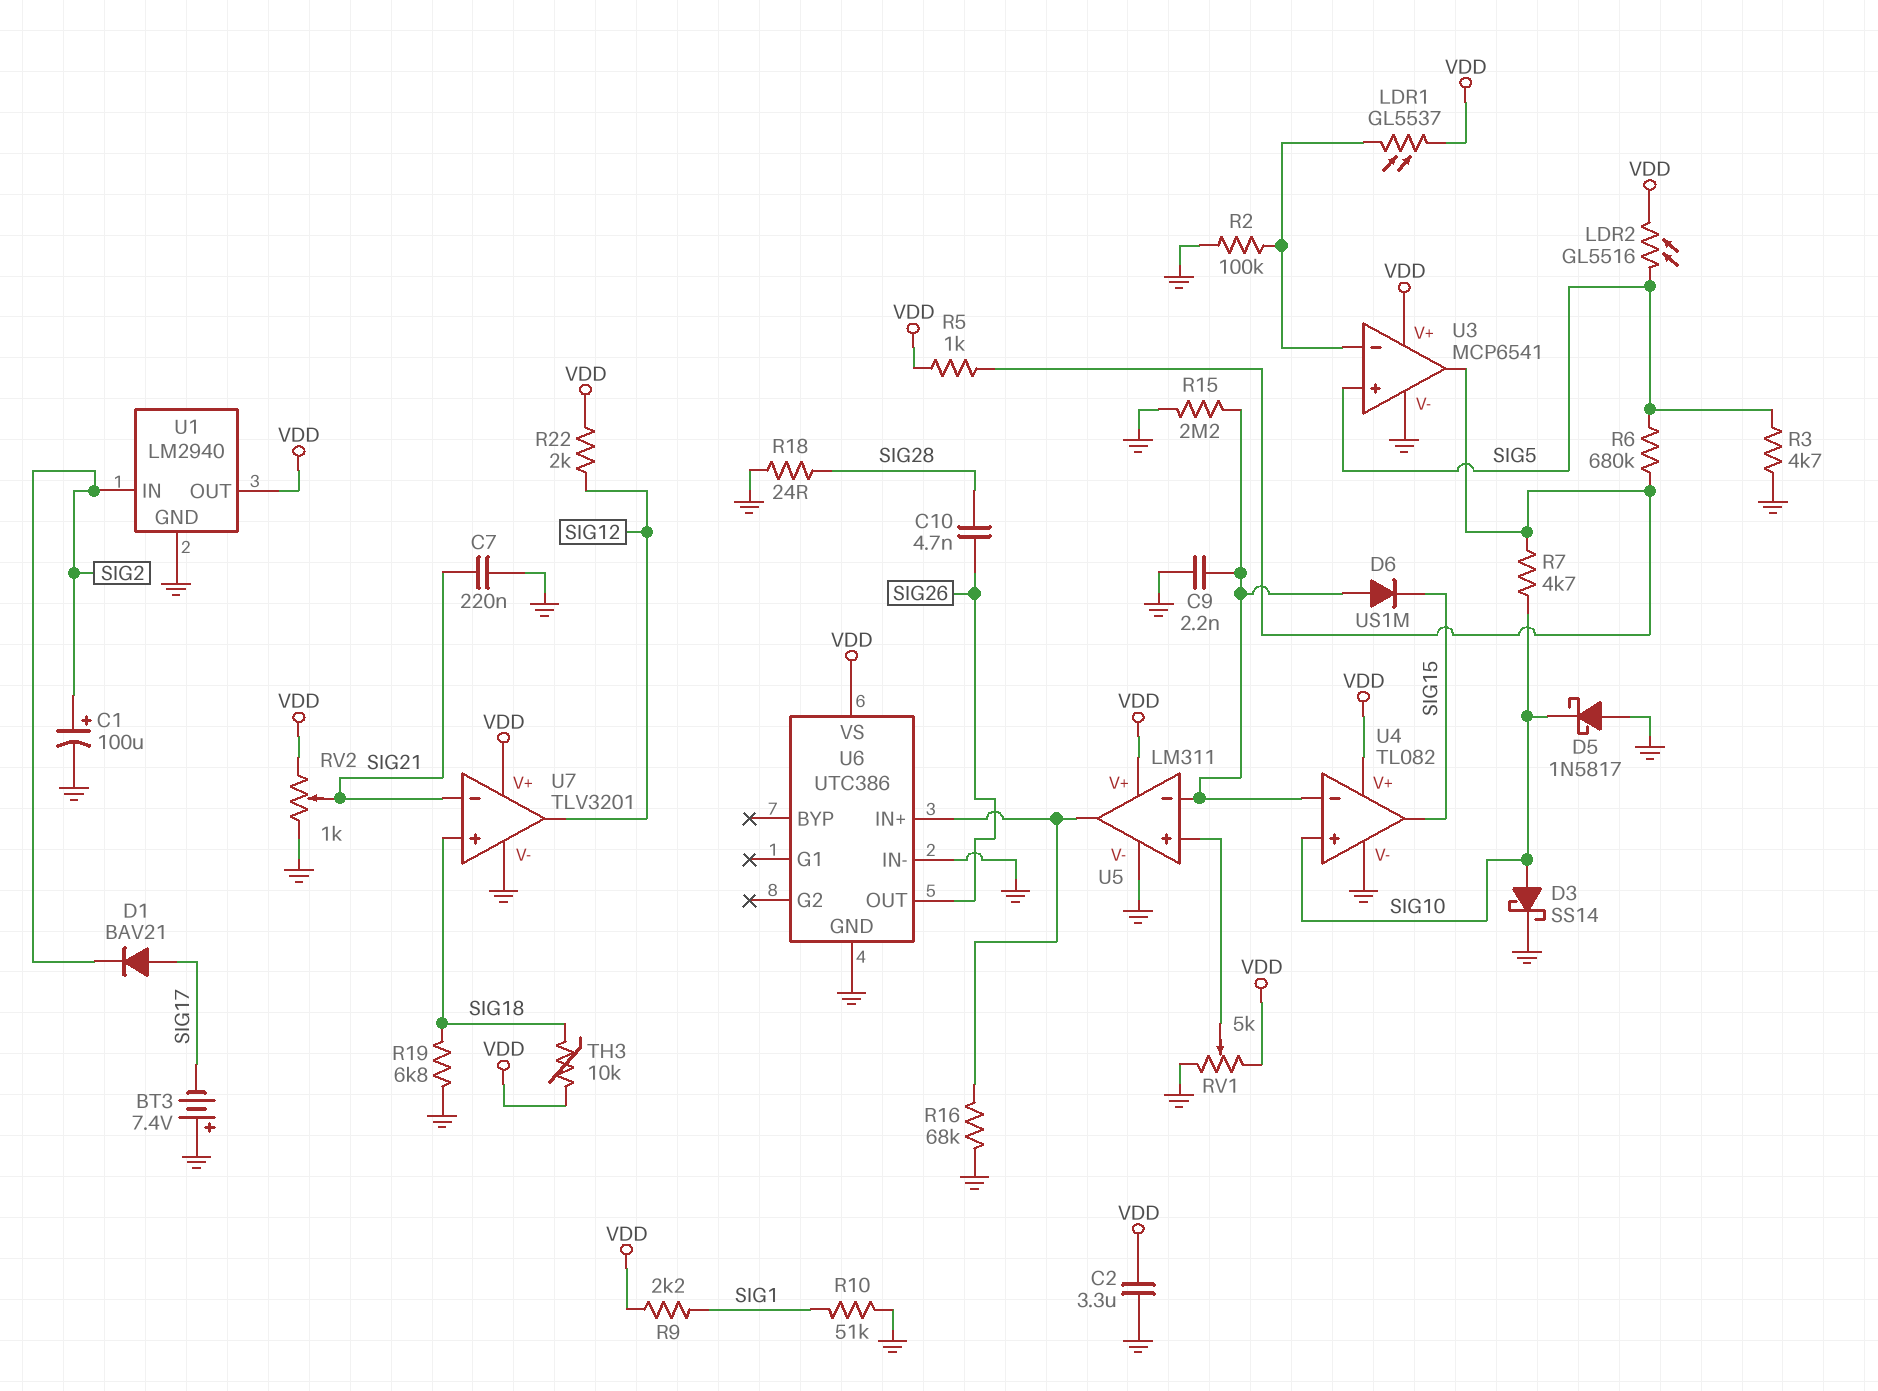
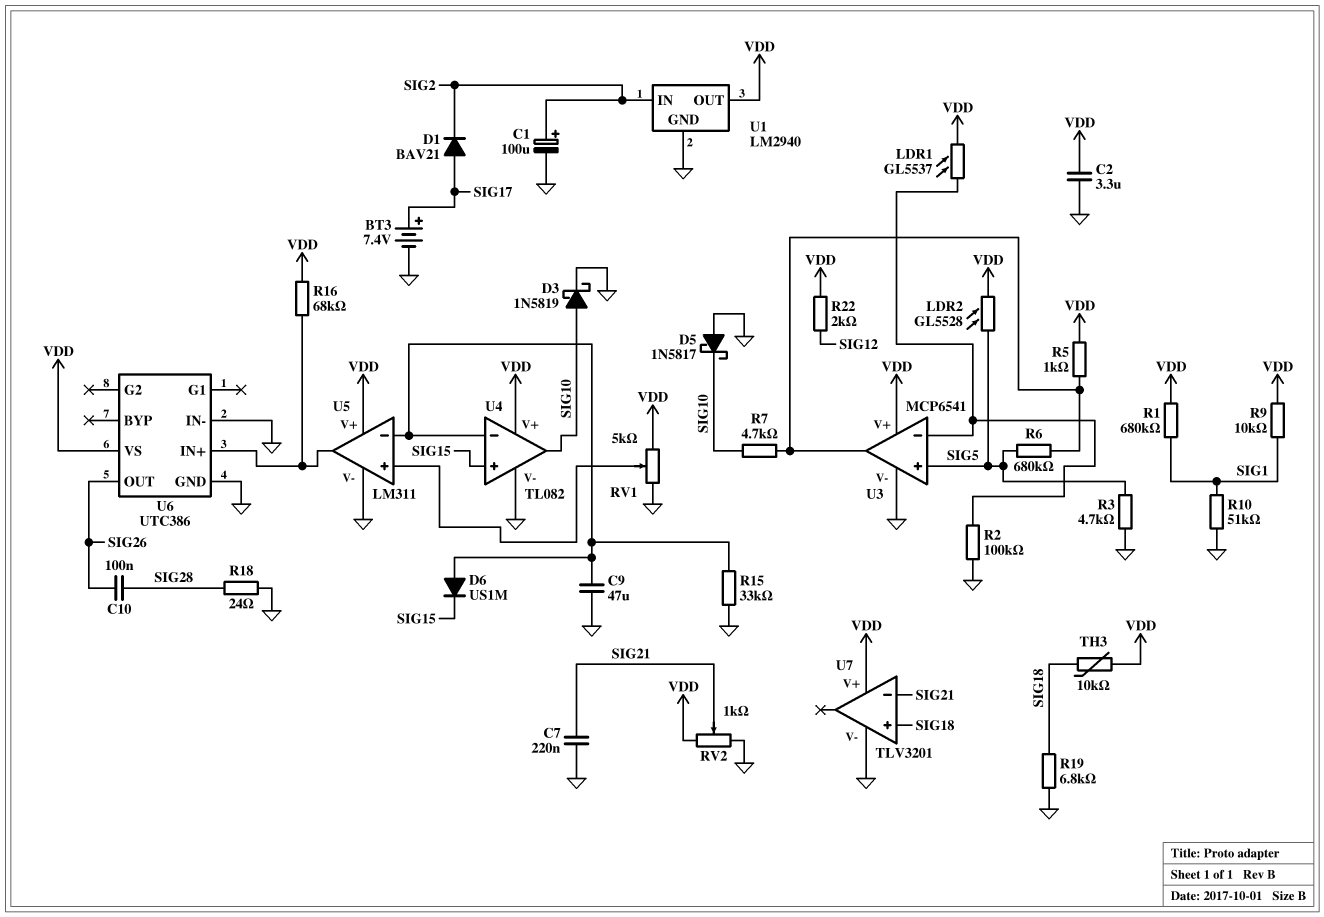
BT3: 7.4V (plus GND, minus SIG17) -> 7.4V (plus SIG17, minus GND)
C9: 2.2nF (GND, U4/in-) -> 47uF (GND, U4/in-)
C10: 4.7nF (SIG26, SIG28) -> 100nF (SIG26, SIG28)
D3: schottky SS14 (A SIG10, K GND) -> schottky 1N5819 (A SIG10, K GND)
LDR2: GL5516 (SIG5, VDD) -> GL5528 (SIG5, VDD)
R1: none -> 680k (SIG1, VDD)
R9: 2.2k (SIG1, VDD) -> 10k (SIG1, VDD)
R15: 2.2M (GND, U4/in-) -> 33k (GND, U4/in-)
R16: 68k (GND, U5/out) -> 68k (U5/out, VDD)
U4 pin in+: SIG10 -> SIG15
U4 pin out: SIG15 -> SIG10
U7 pin out: SIG12 -> none

